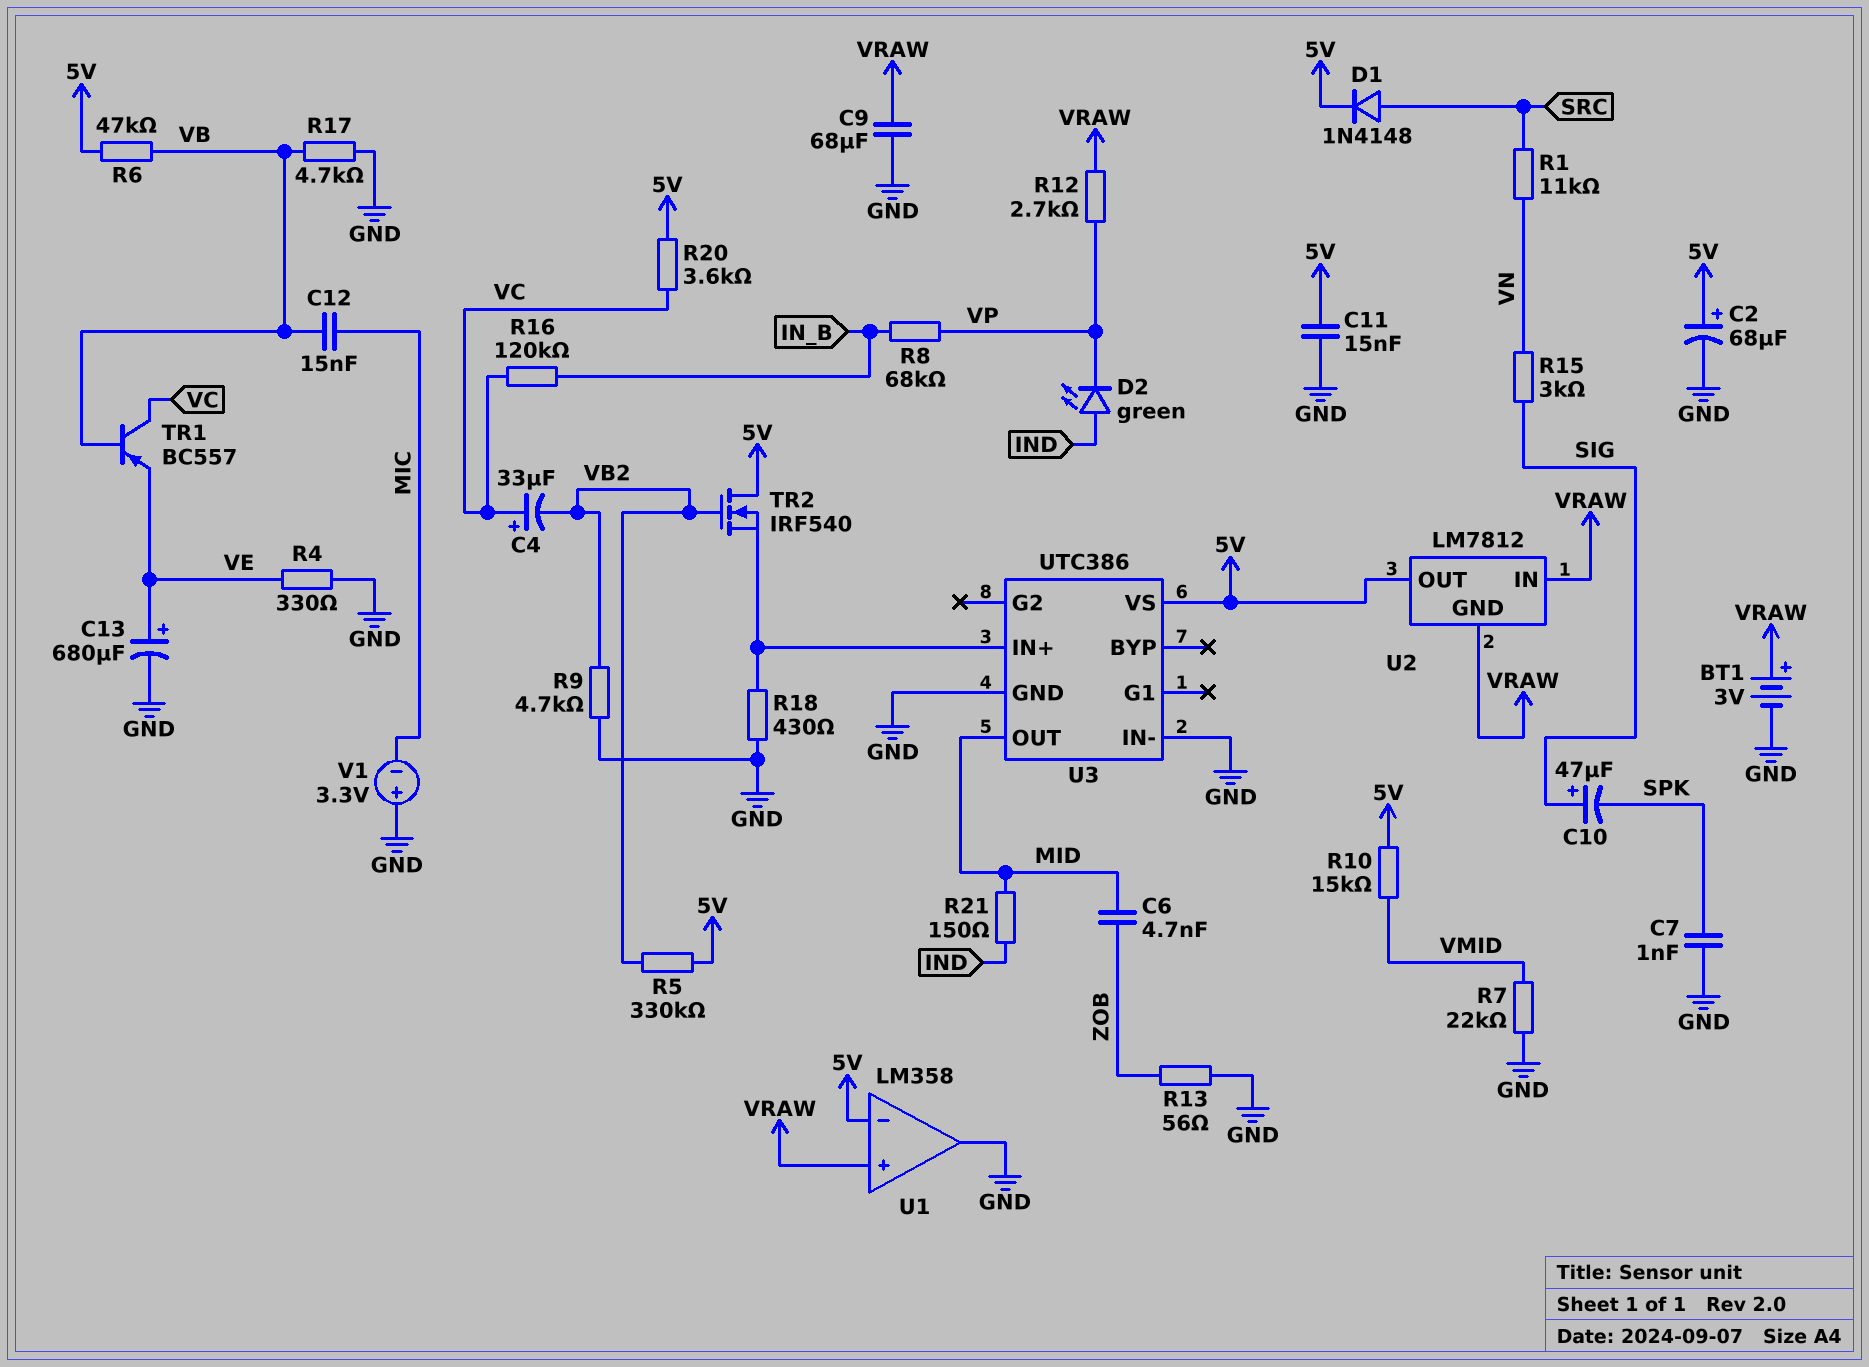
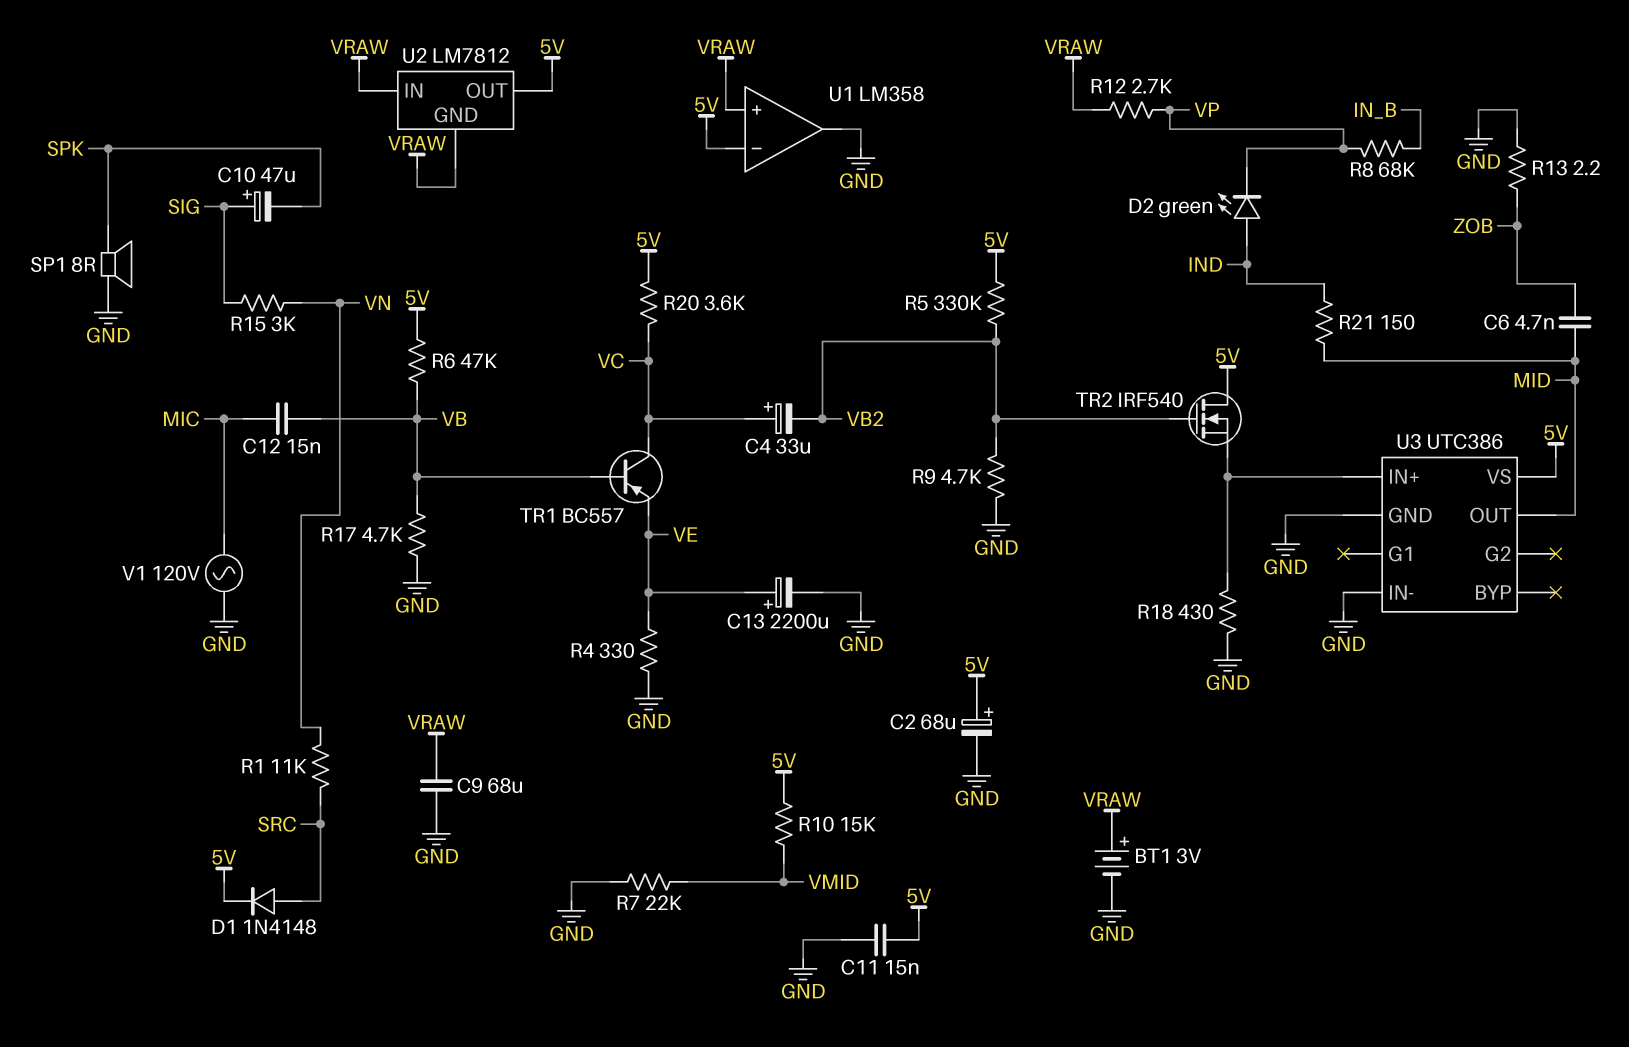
C7: 1nF (GND, SPK) -> none
C13: 680uF (plus VE, minus GND) -> 2200uF (plus VE, minus GND)
R13: 56 (GND, ZOB) -> 2.2 (GND, ZOB)
R16: 120k (IN_B, VC) -> none
SP1: none -> speaker 8R (GND, SPK)
V1: 3.3V (plus GND, minus MIC) -> AC 120V (GND, MIC)

